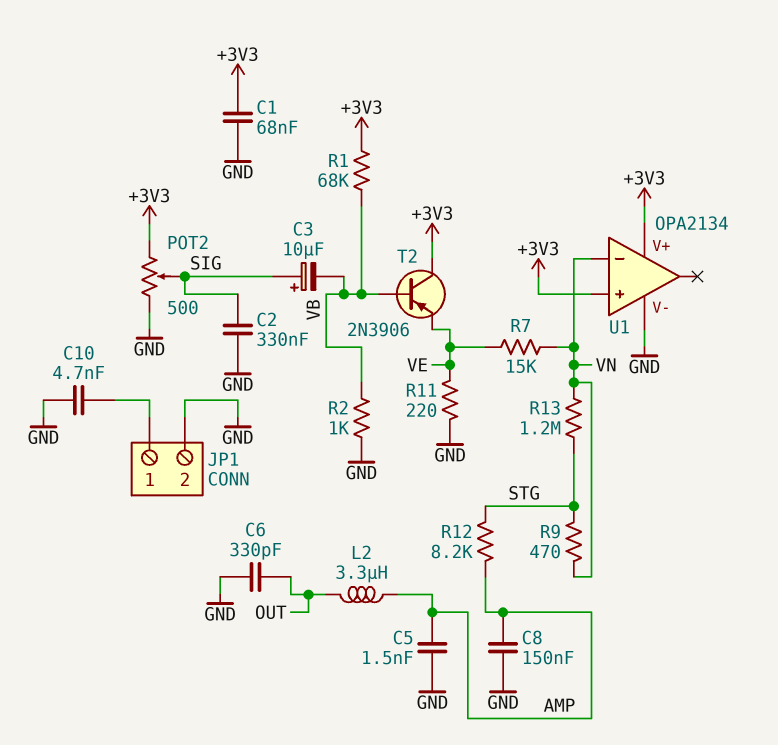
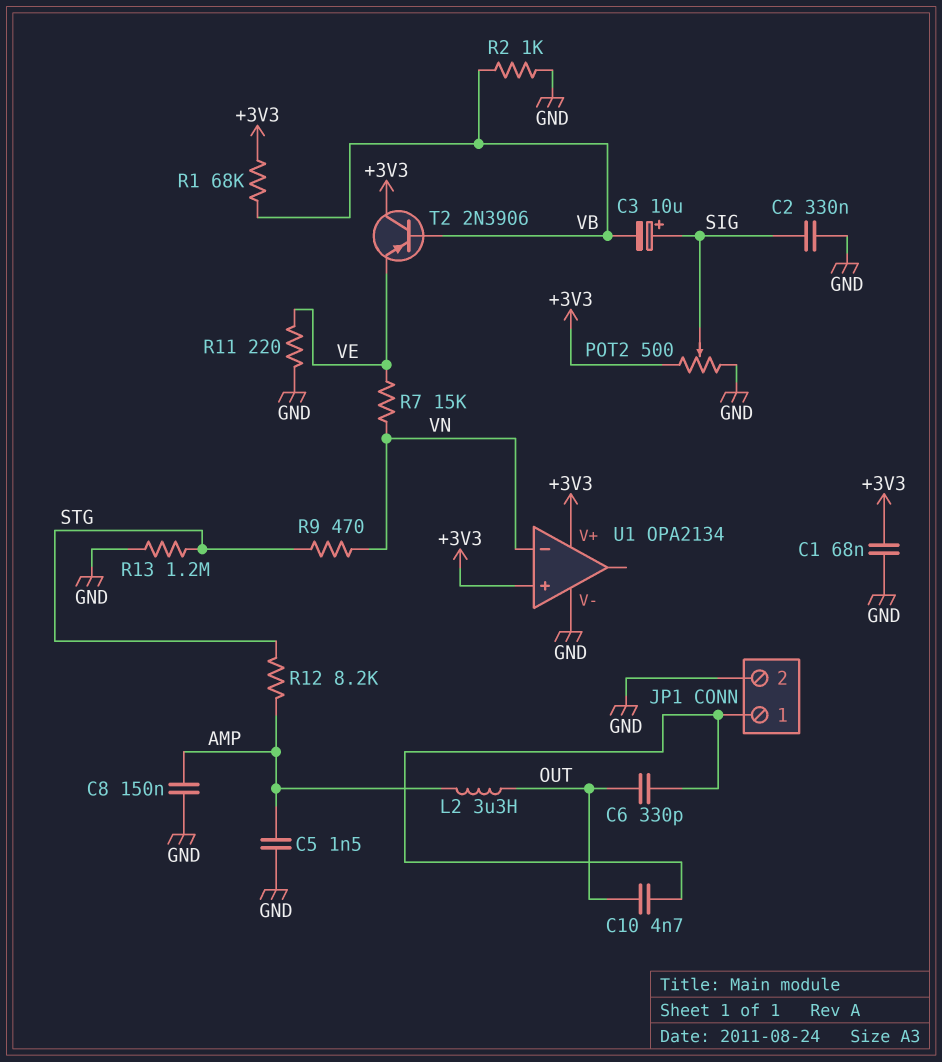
C6: 330pF (GND, OUT) -> 330pF (JP1/1, OUT)
C10: 4.7nF (GND, JP1/1) -> 4.7nF (JP1/1, OUT)
R13: 1.2M (STG, VN) -> 1.2M (GND, STG)

